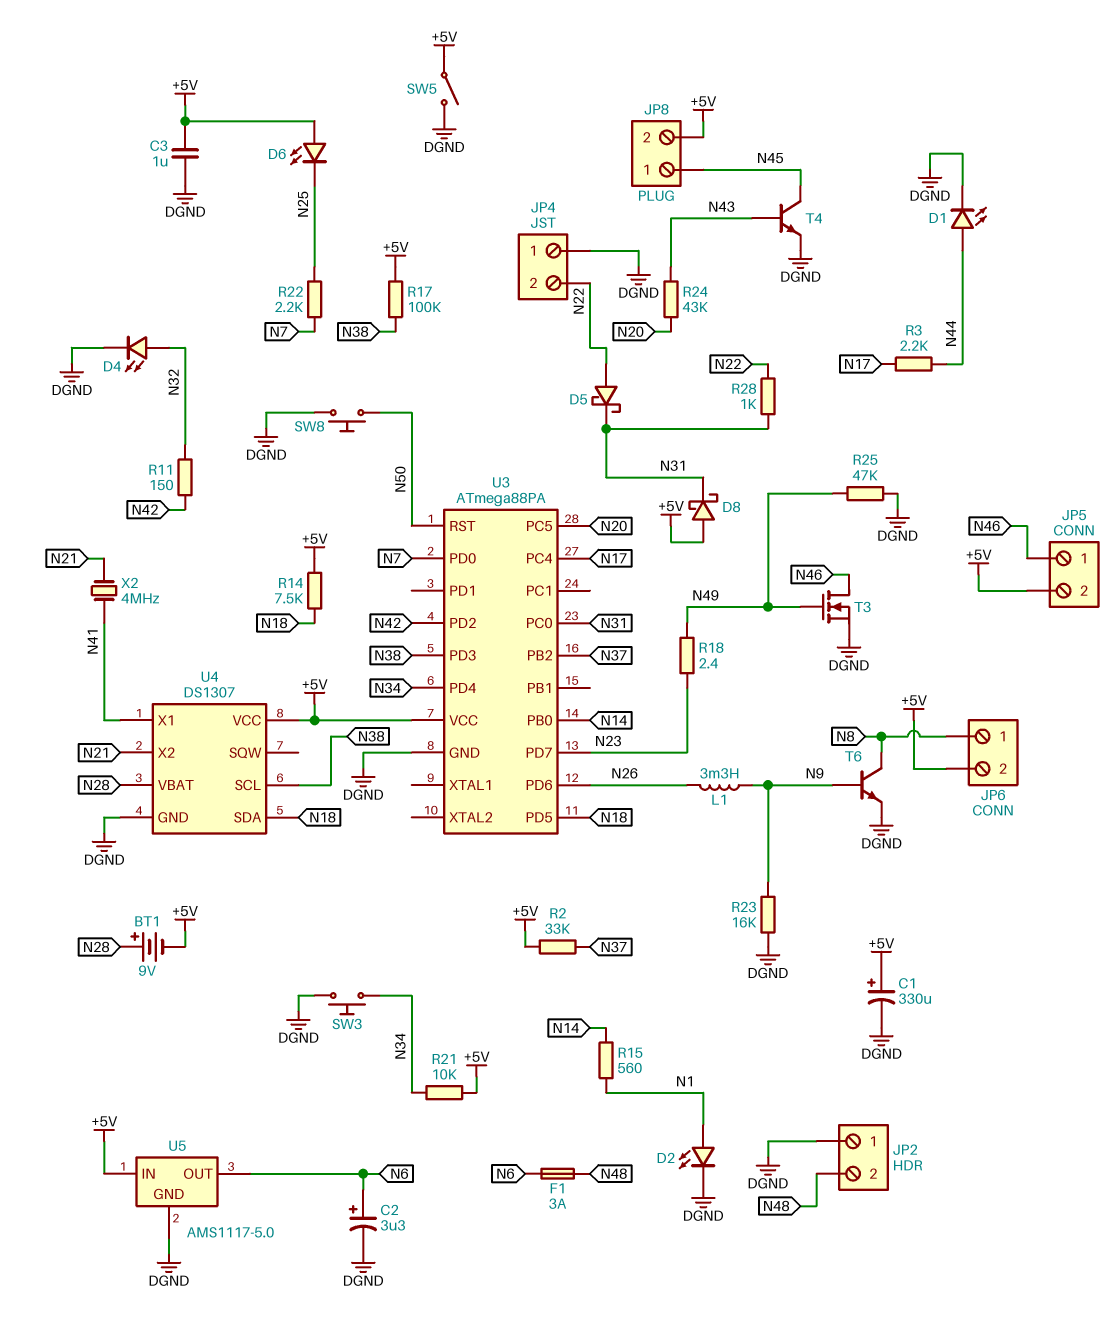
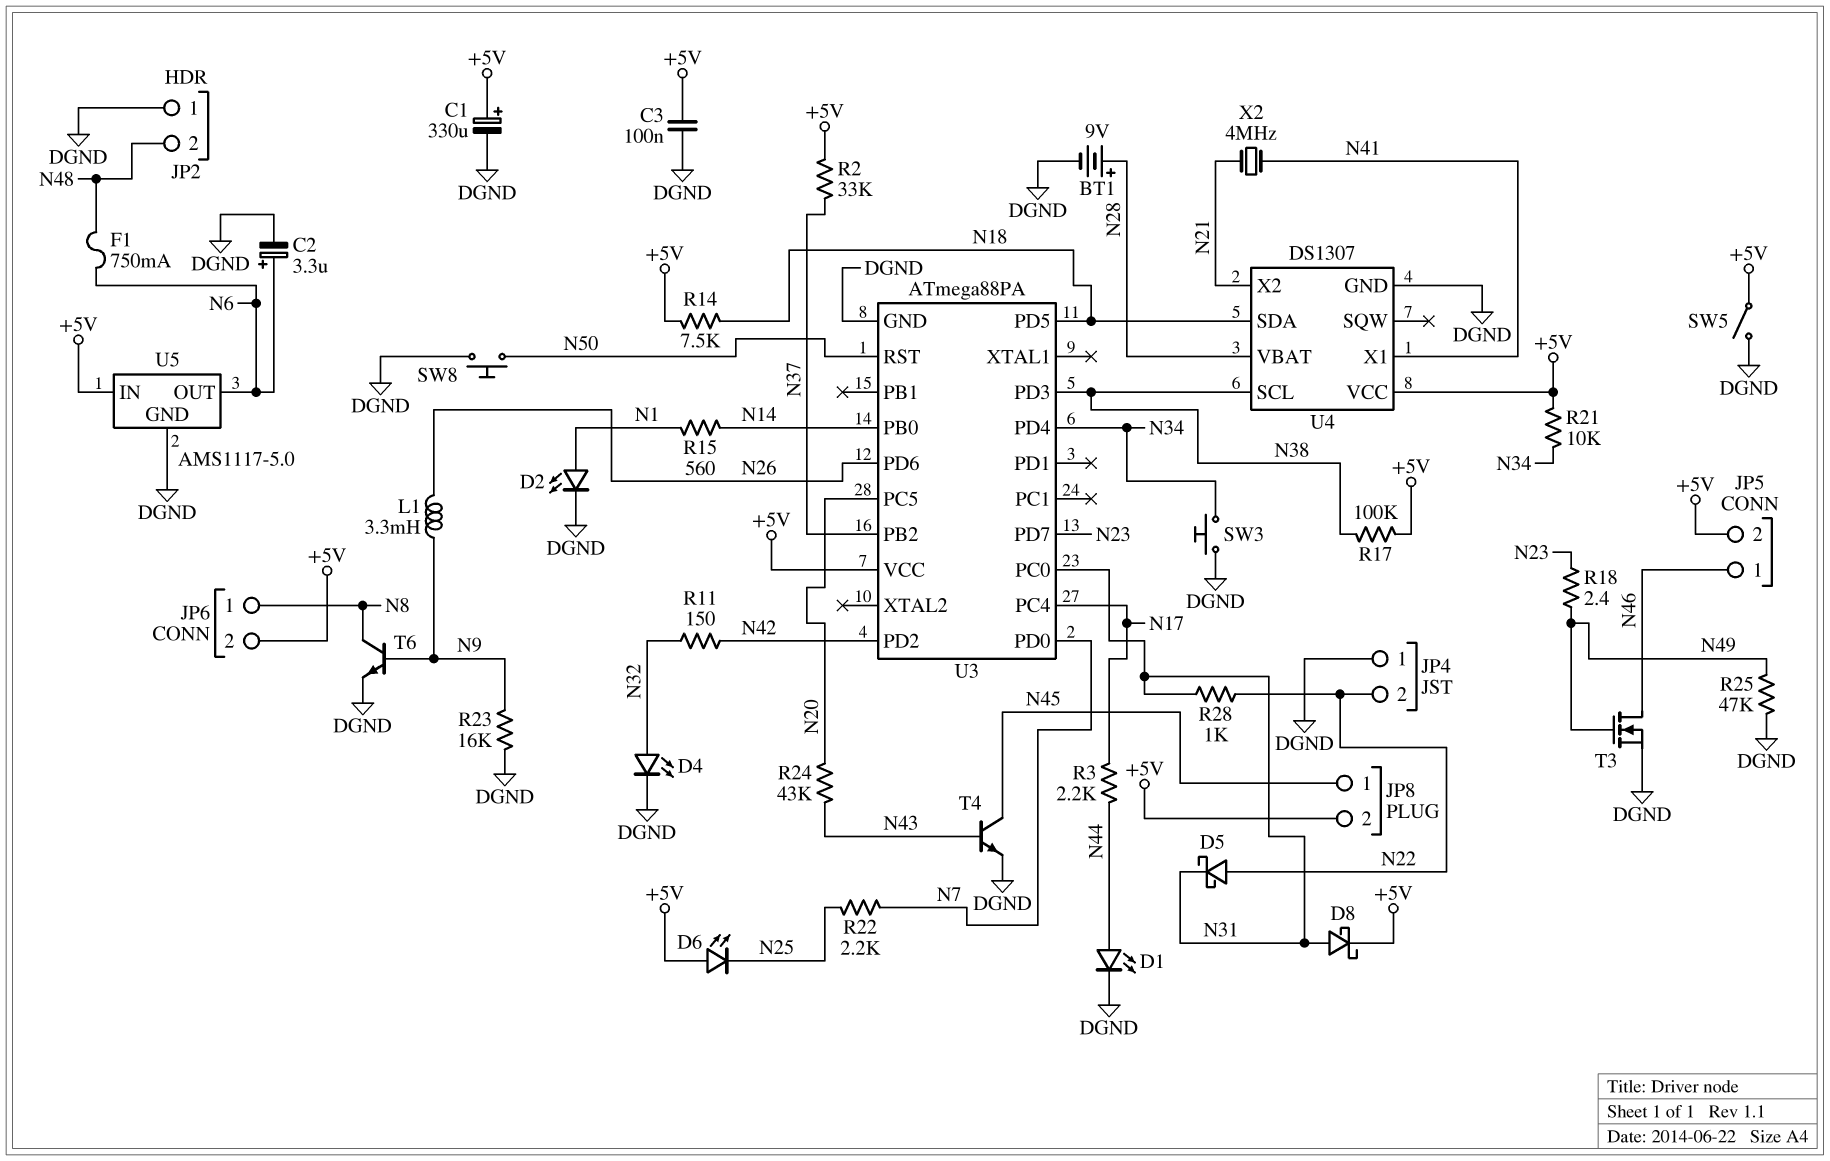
BT1: 9V (plus N28, minus +5V) -> 9V (plus N28, minus DGND)
C3: 1uF (+5V, DGND) -> 100nF (+5V, DGND)
D8: schottky (A +5V, K N31) -> schottky (A N31, K +5V)
F1: 3A (N6, N48) -> 750mA (N6, N48)

